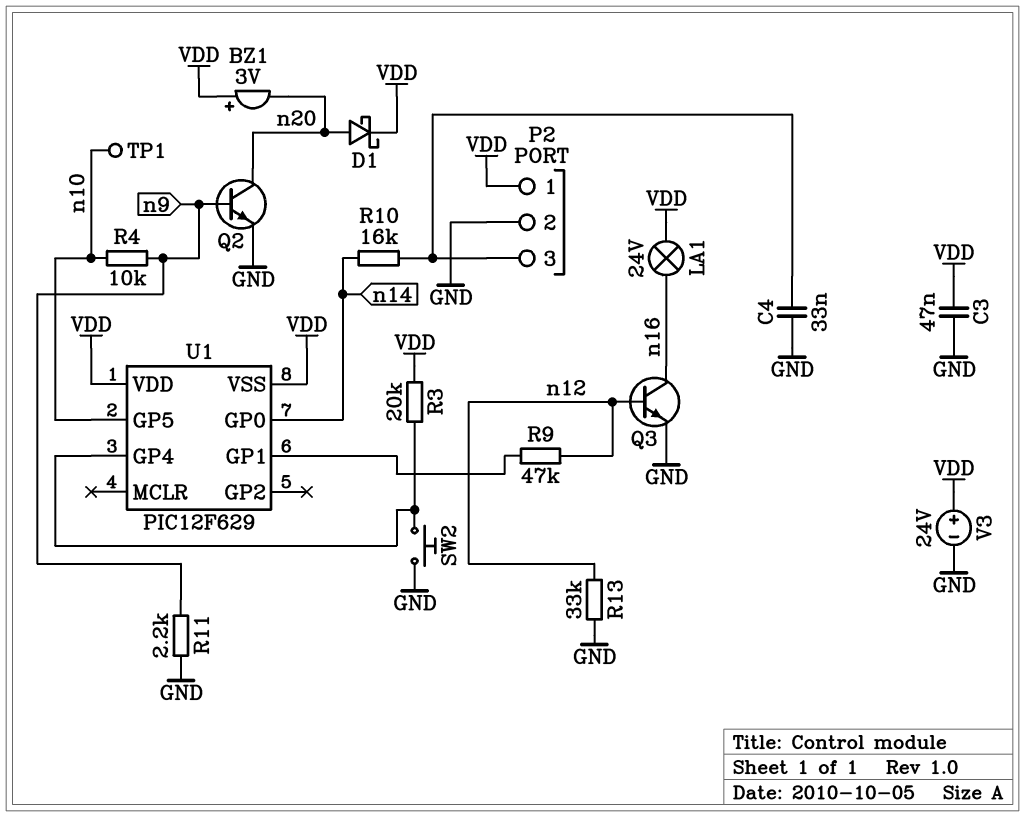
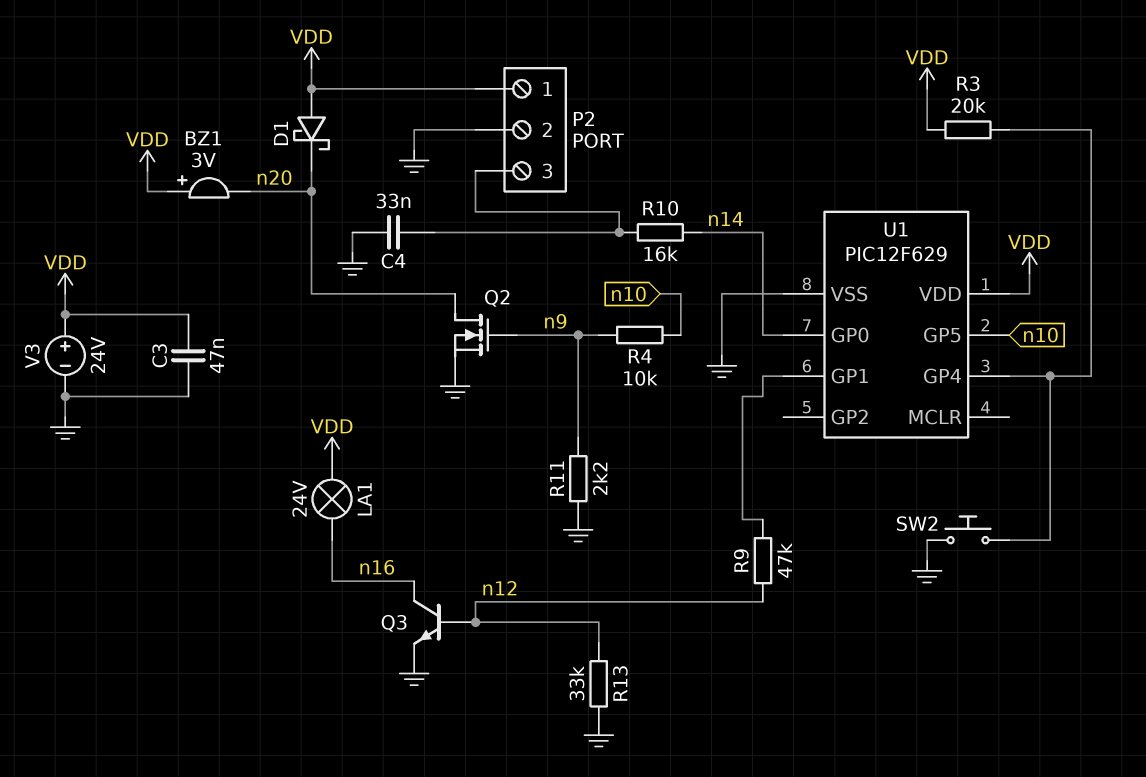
D1: schottky (A n20, K VDD) -> schottky (A VDD, K n20)
Q2: NPN (B n9, C n20, E GND) -> NMOS (G n9, D n20, S GND)
TP1: test point (n10) -> none
U1 pin VSS: VDD -> GND

